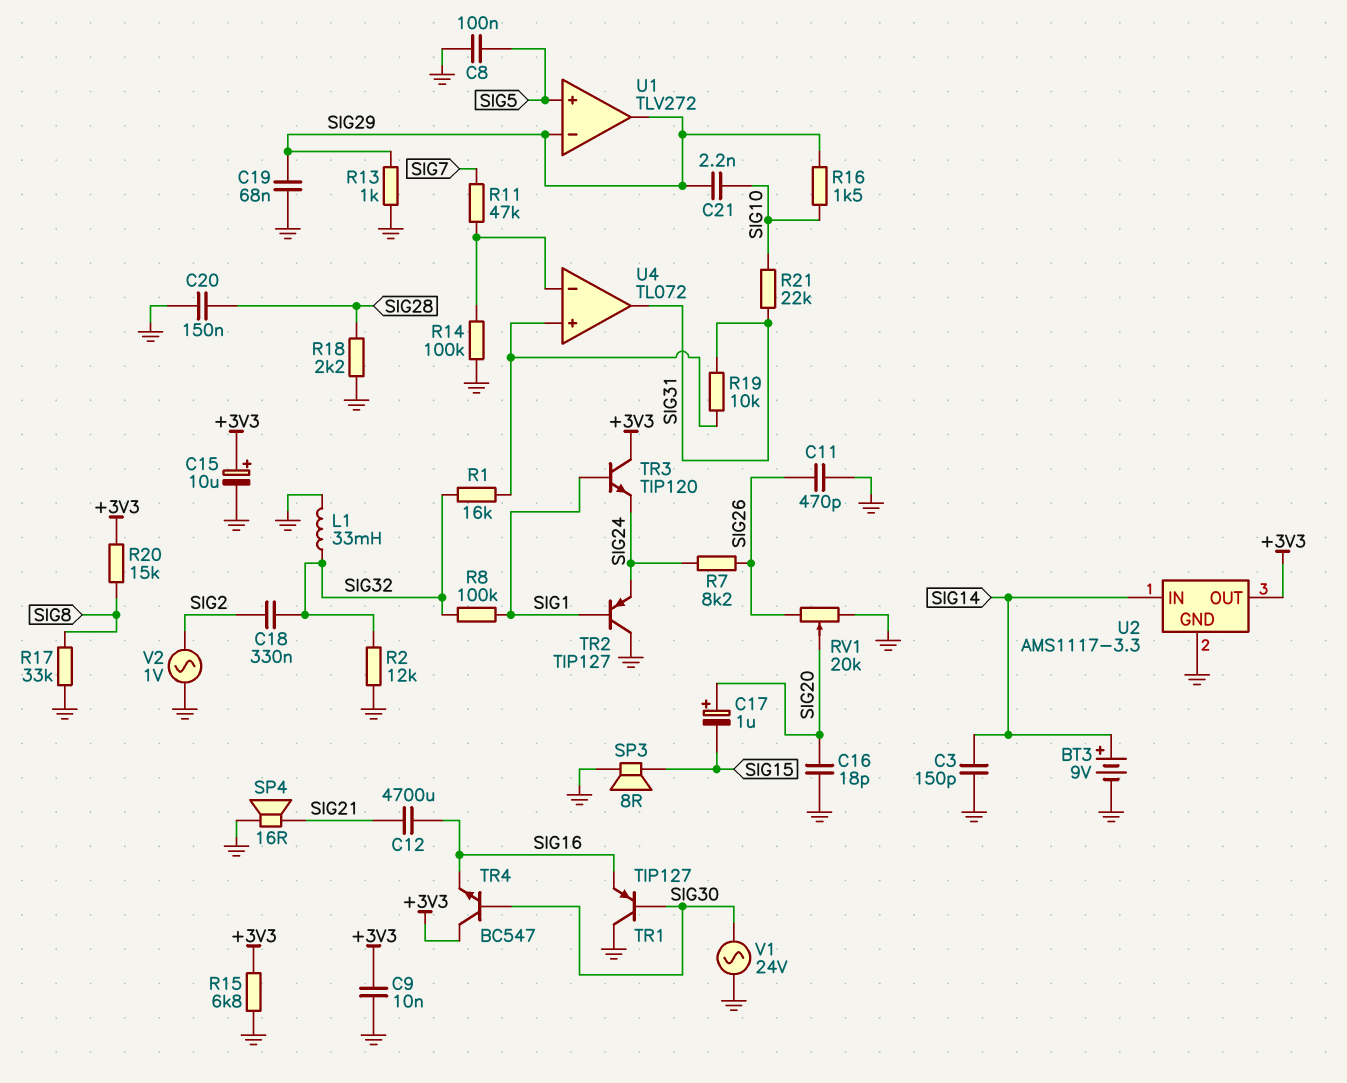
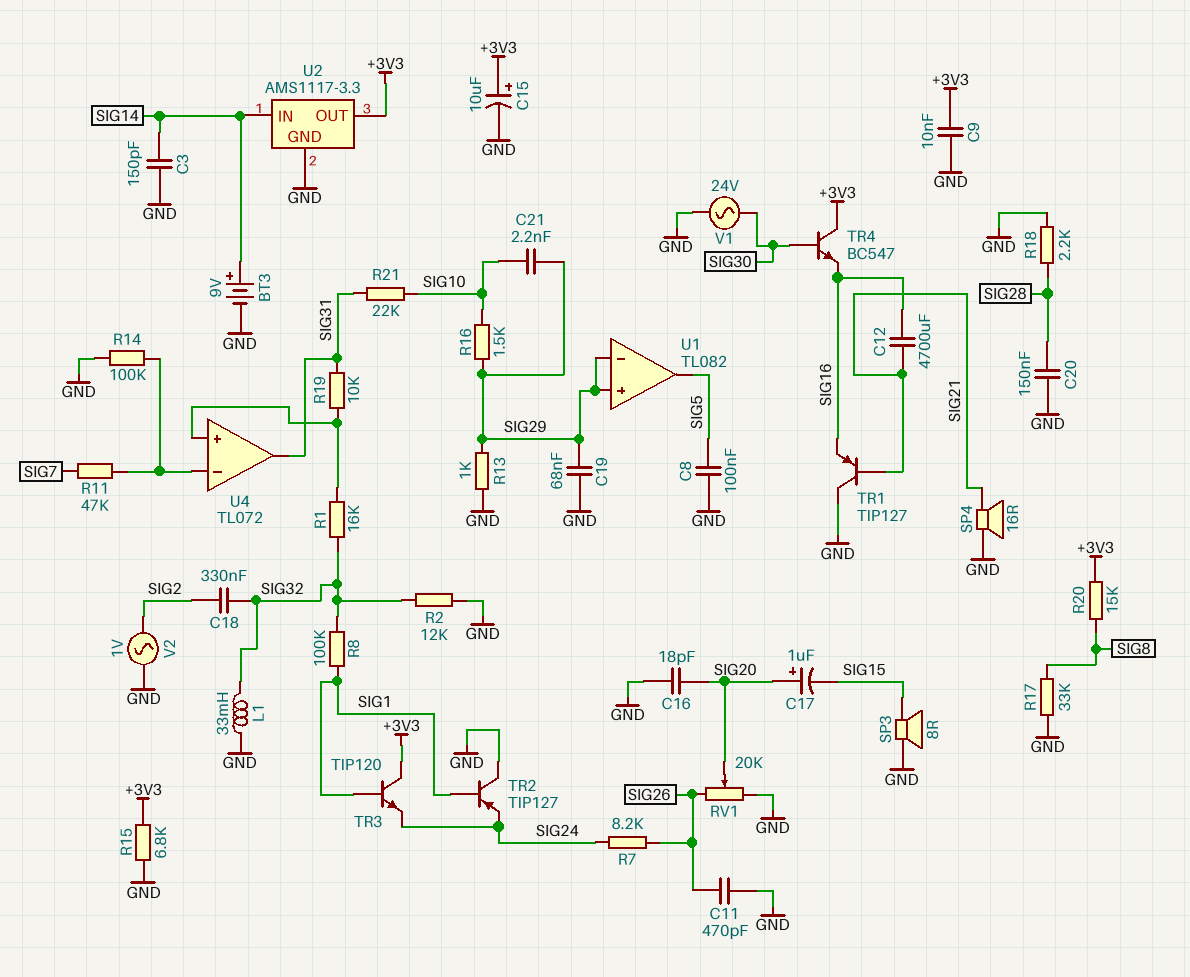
TR1: PNP TIP127 (B SIG30, C GND, E SIG16) -> PNP TIP127 (B SIG21, C GND, E SIG16)
U1: TLV272 -> TL082
U1 pin in+: SIG5 -> SIG29
U1 pin out: SIG29 -> SIG5

